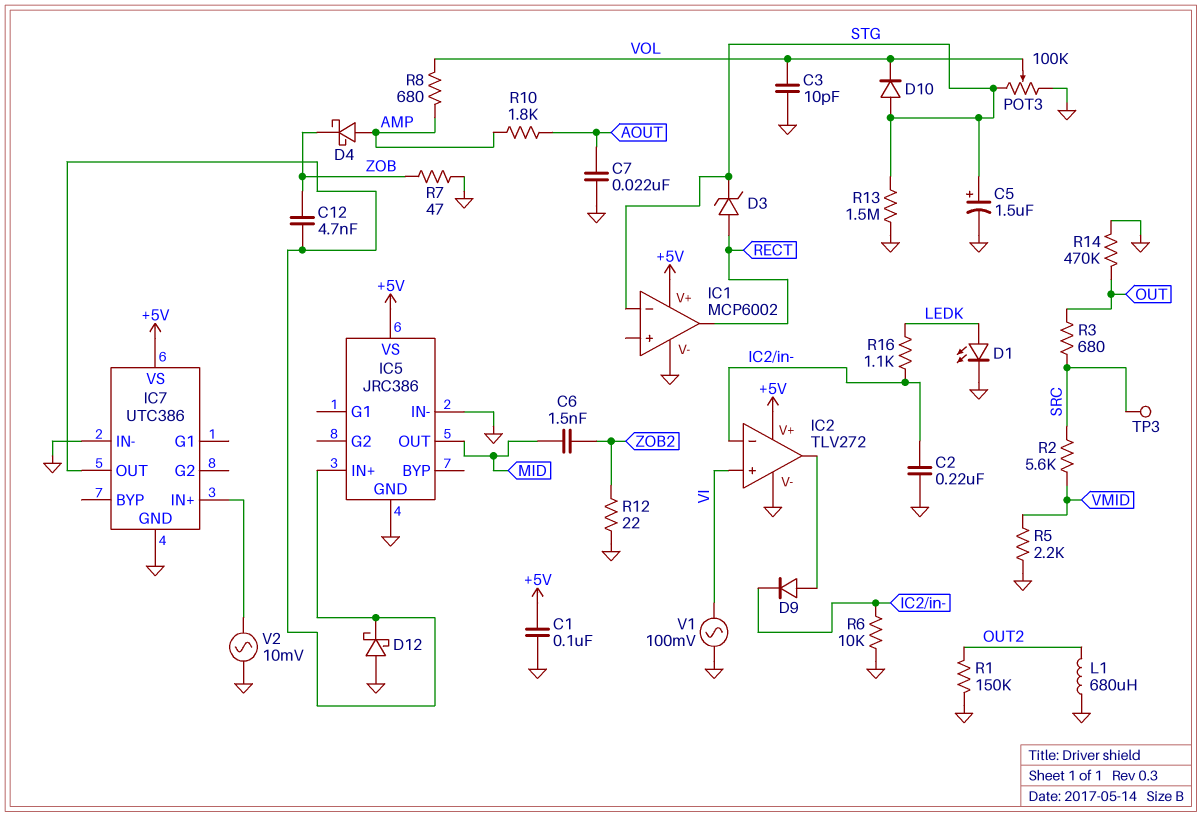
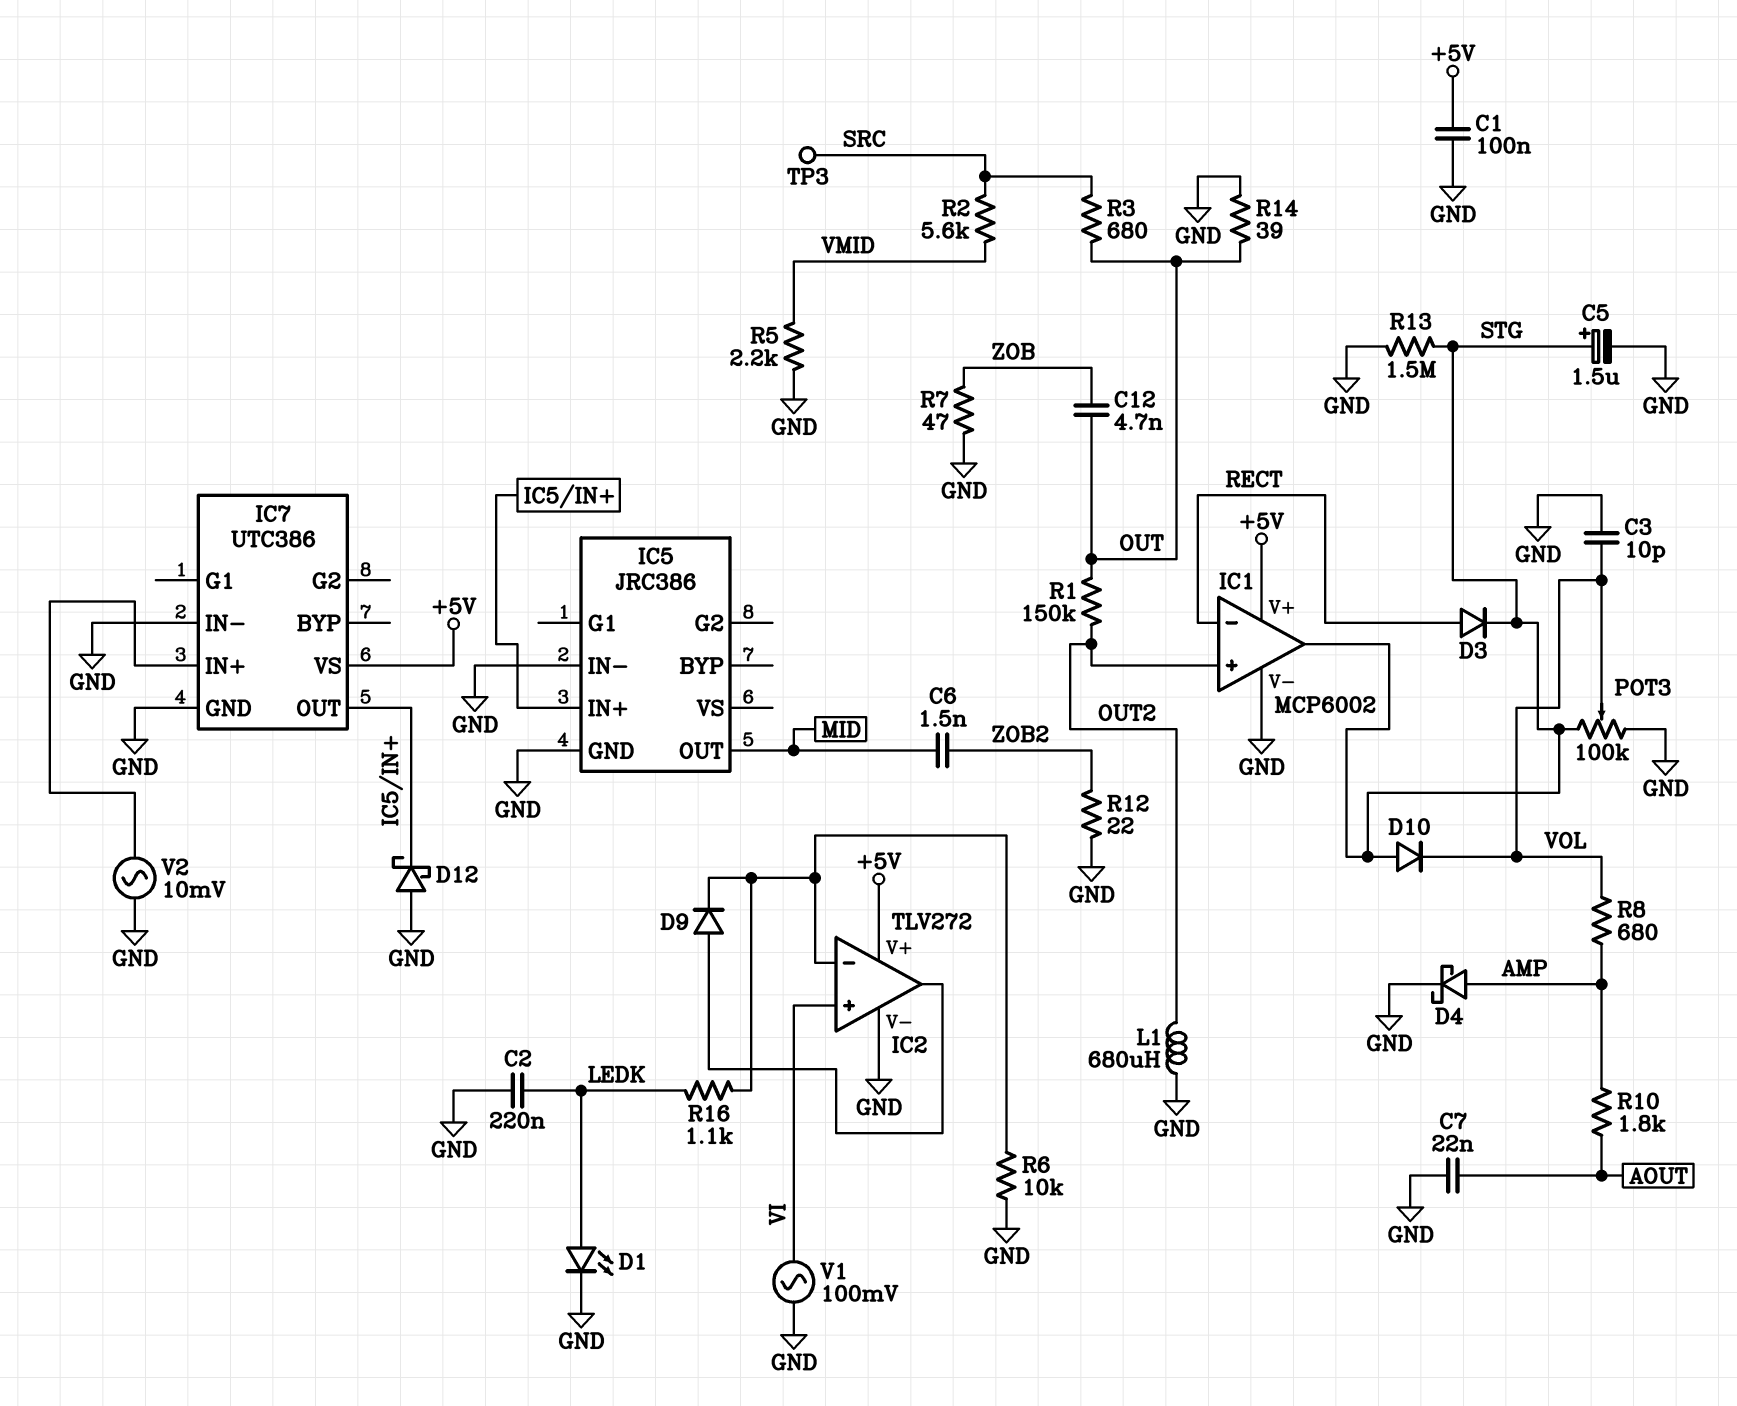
C2: 220nF (GND, IC2/in-) -> 220nF (GND, LEDK)
C12: 4.7nF (IC5/IN+, ZOB) -> 4.7nF (OUT, ZOB)
D3: zener (A RECT, K STG) -> diode (A RECT, K STG)
D4: schottky (A AMP, K ZOB) -> schottky (A AMP, K GND)
IC1 pin in+: none -> OUT2
IC1 pin in-: STG -> RECT
IC1 pin out: RECT -> STG
IC5 pin VS: +5V -> none
R1: 150k (GND, OUT2) -> 150k (OUT, OUT2)
R14: 470k (GND, OUT) -> 39 (GND, OUT)

